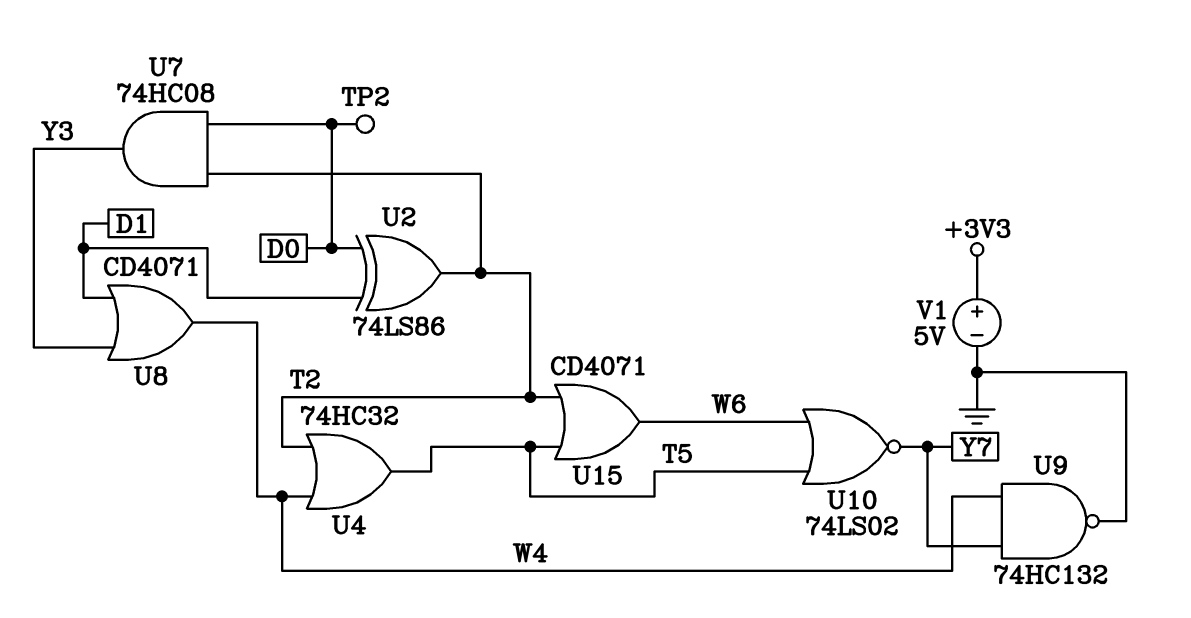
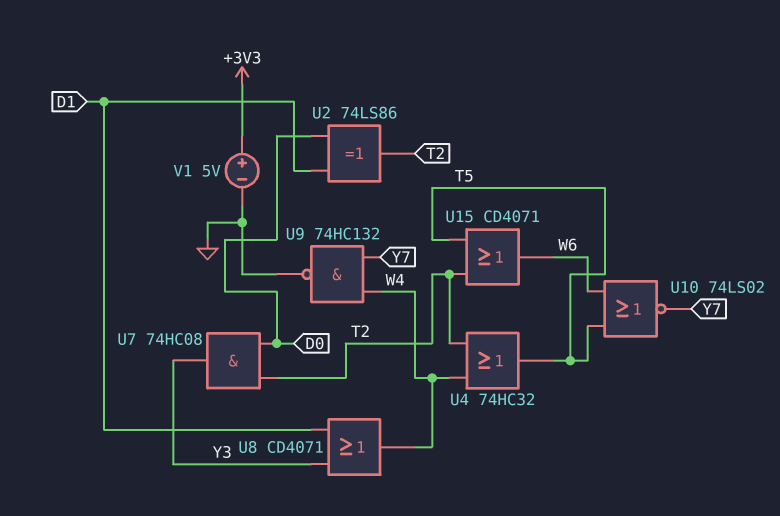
TP2: test point (D0) -> none

